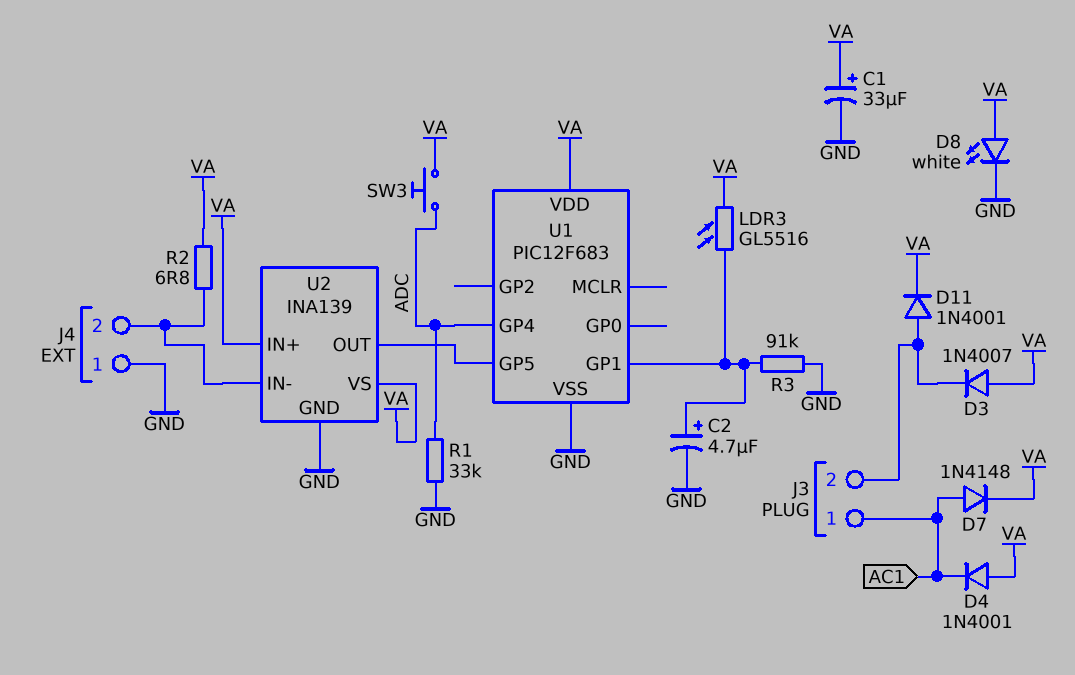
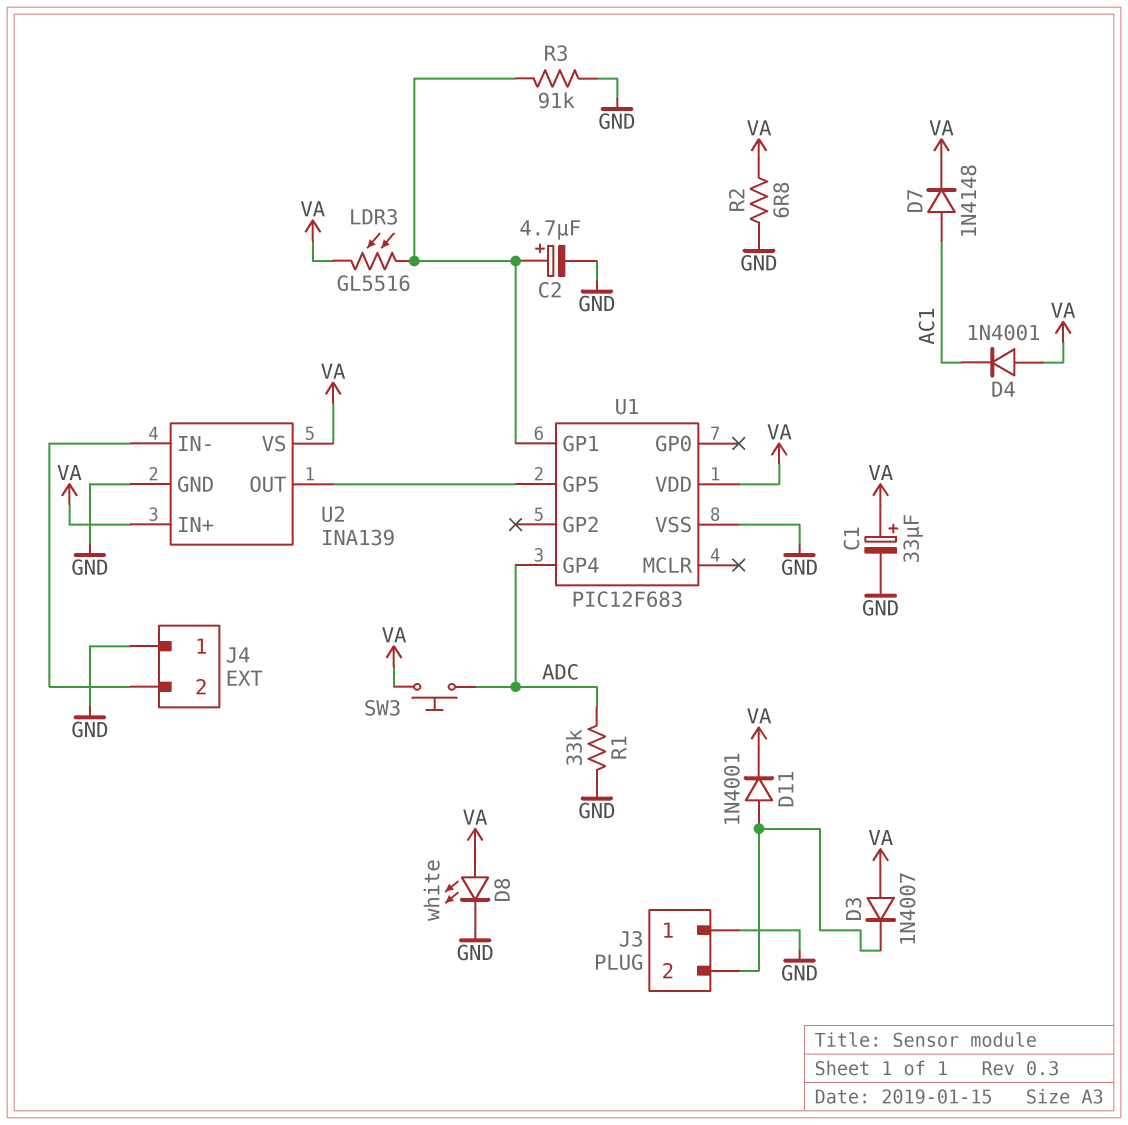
J3 pin 1: AC1 -> GND
R2: 6.8 (J4/2, VA) -> 6.8 (GND, VA)

